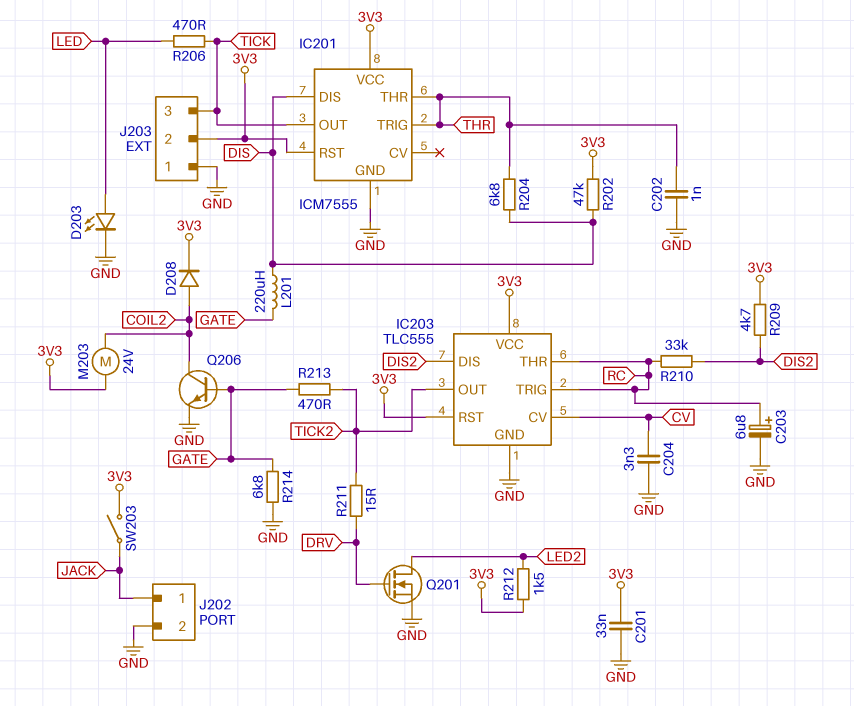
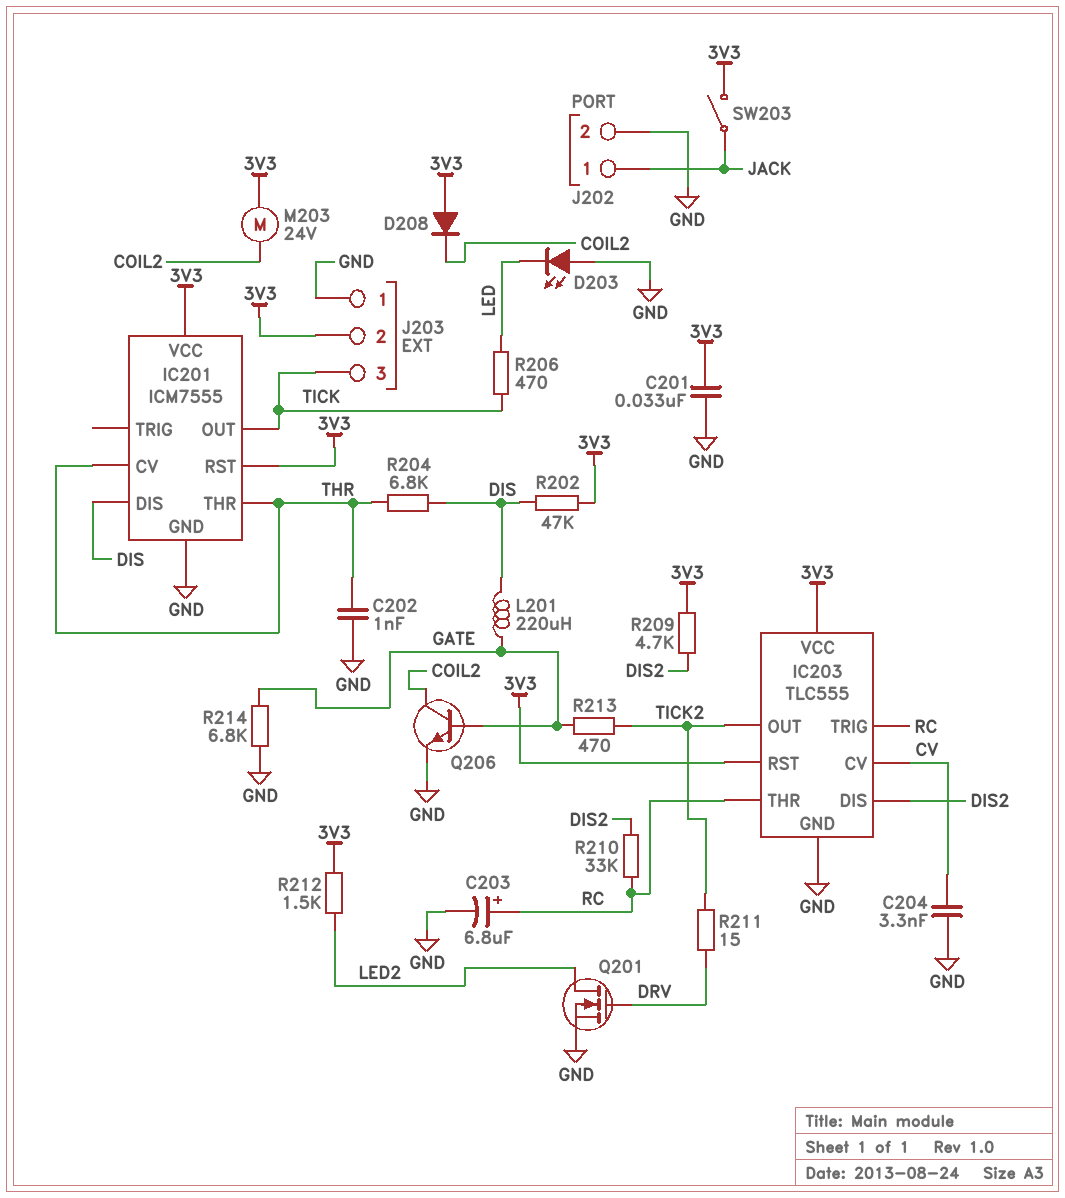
D203: LED (A LED, K GND) -> LED (A GND, K LED)
D208: diode (A COIL2, K 3V3) -> diode (A 3V3, K COIL2)
IC201 pin CV: none -> THR
IC201 pin TRIG: THR -> none

